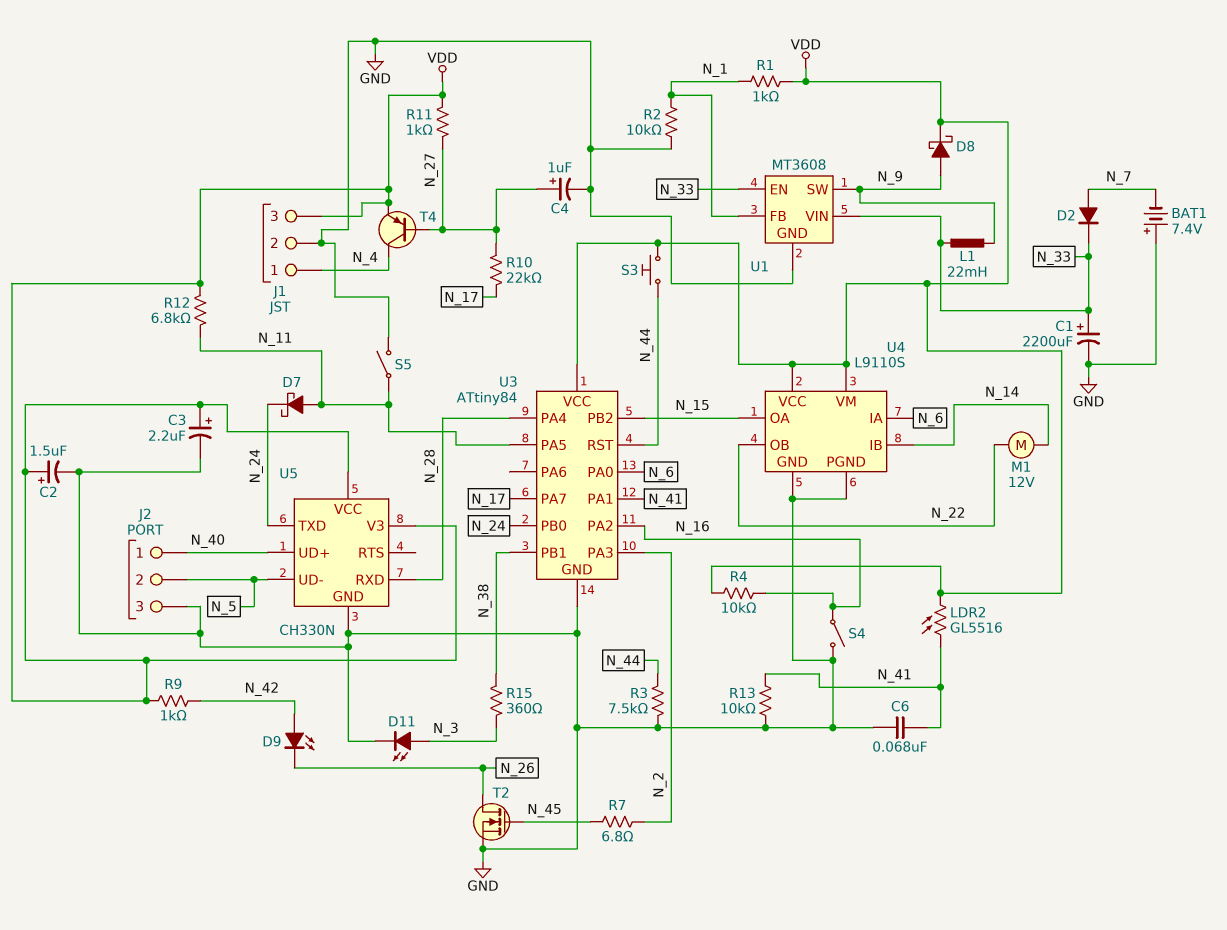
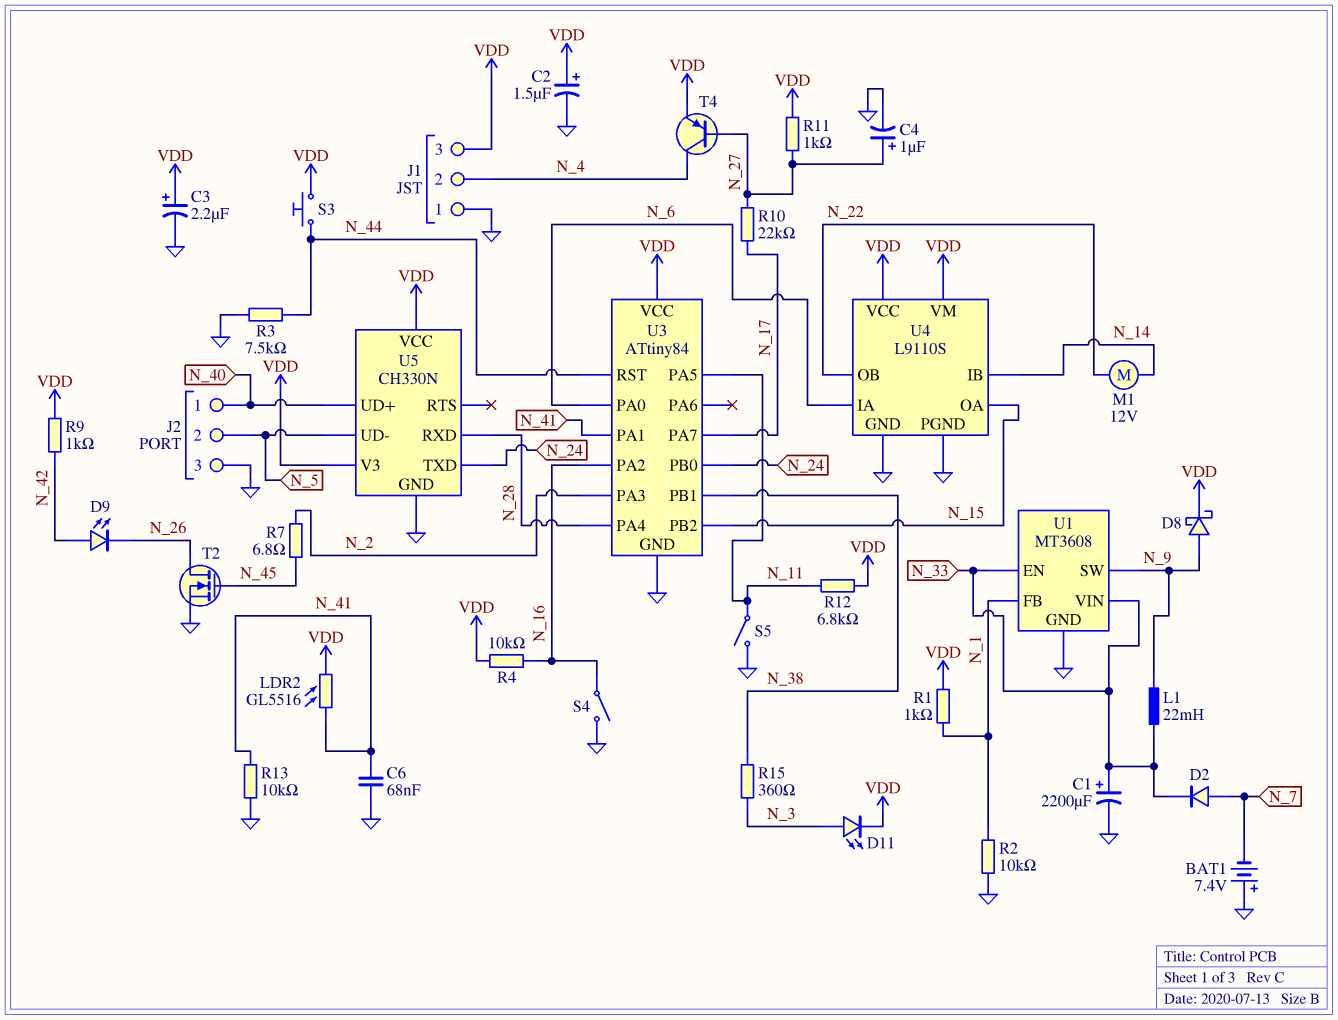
D7: schottky (A N_11, K N_24) -> none
D11: LED (A N_3, K GND) -> LED (A N_3, K VDD)
J1 pin 1: N_4 -> GND
J1 pin 2: GND -> N_4

